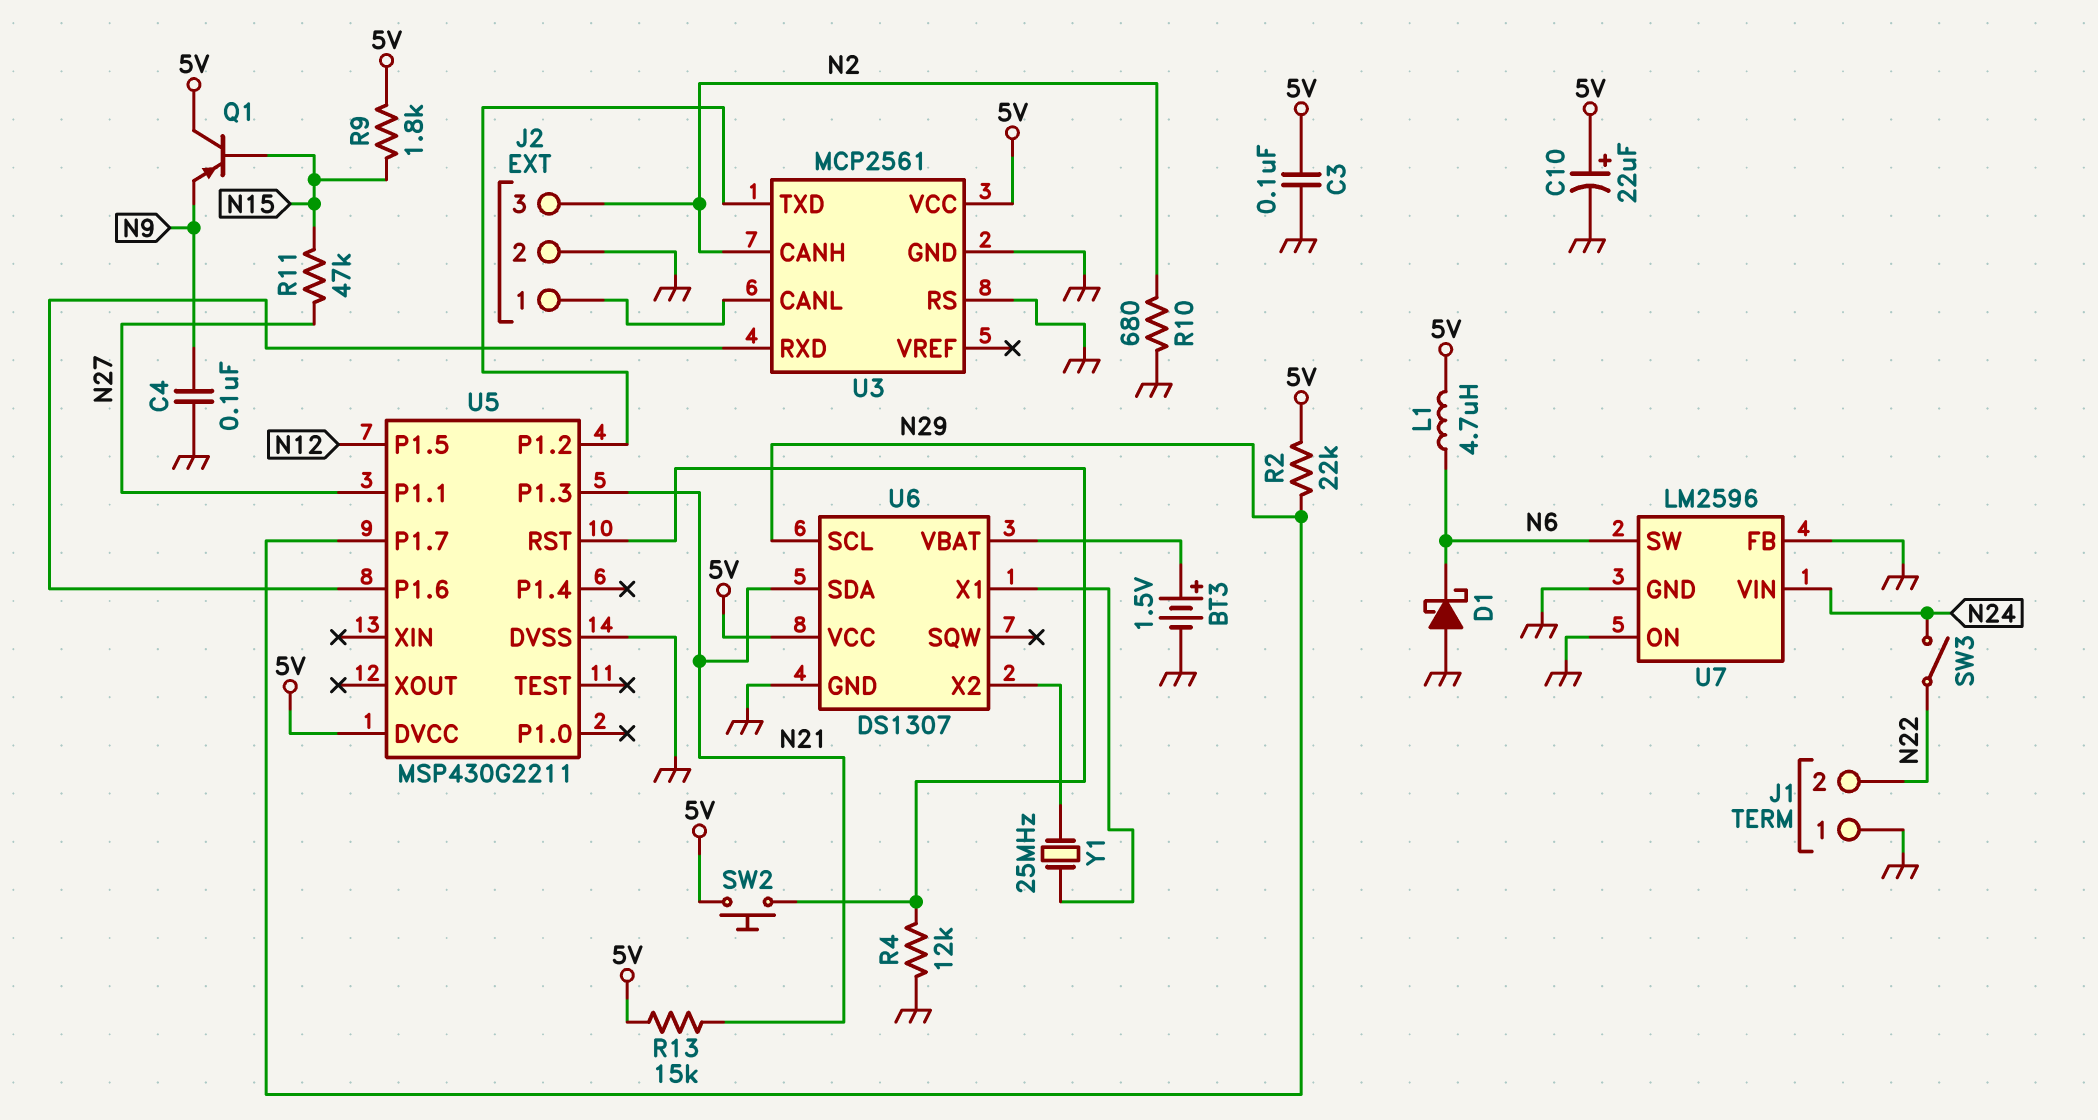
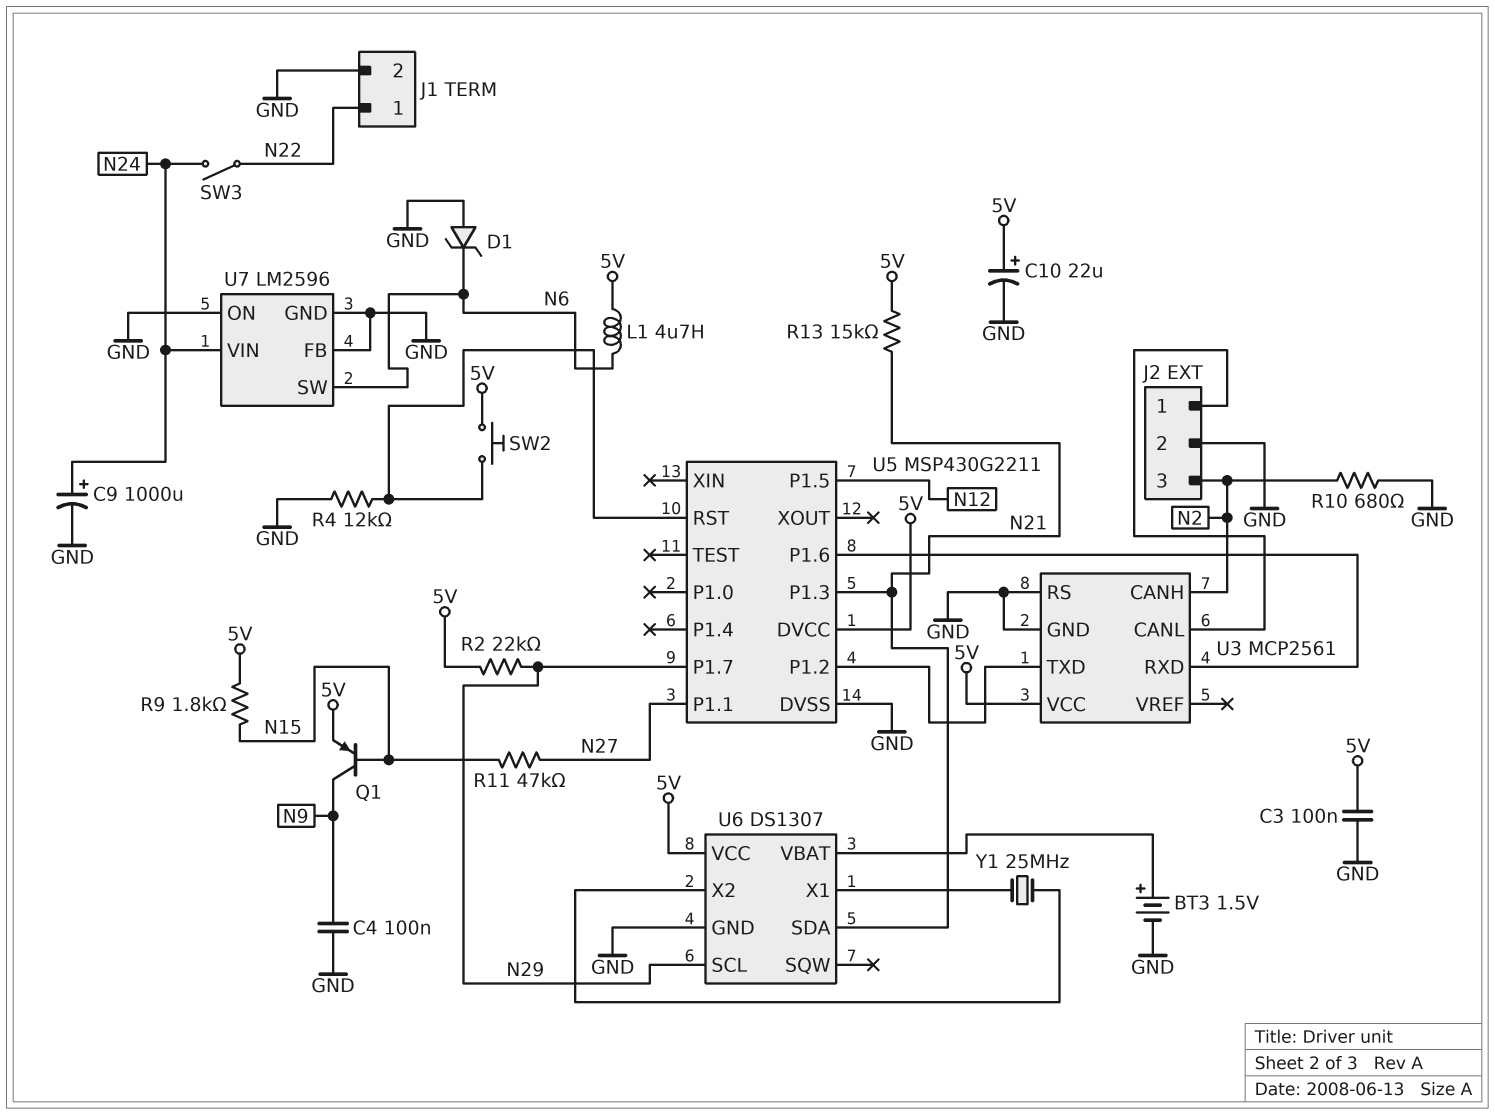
C9: none -> 1000uF (plus N24, minus GND)
D1: schottky (A GND, K N6) -> zener (A GND, K N6)
J1 pin 1: GND -> N22
J1 pin 2: N22 -> GND
Q1: PNP (B N15, C 5V, E N9) -> PNP (B N15, C N9, E 5V)

